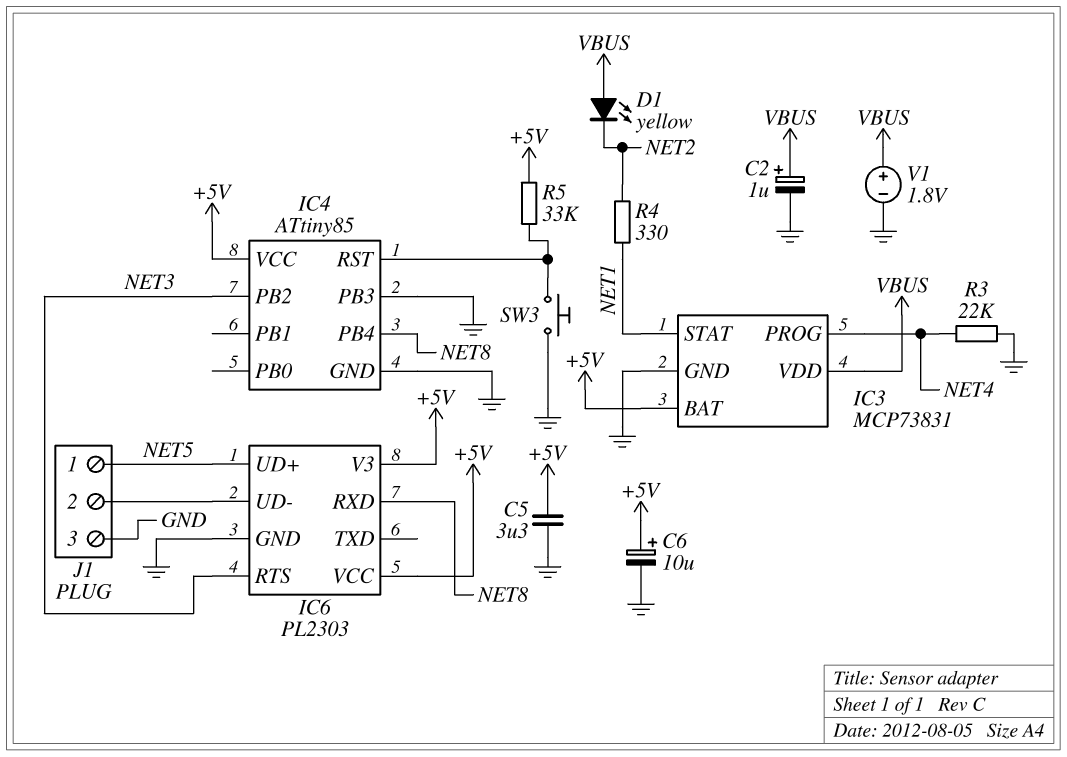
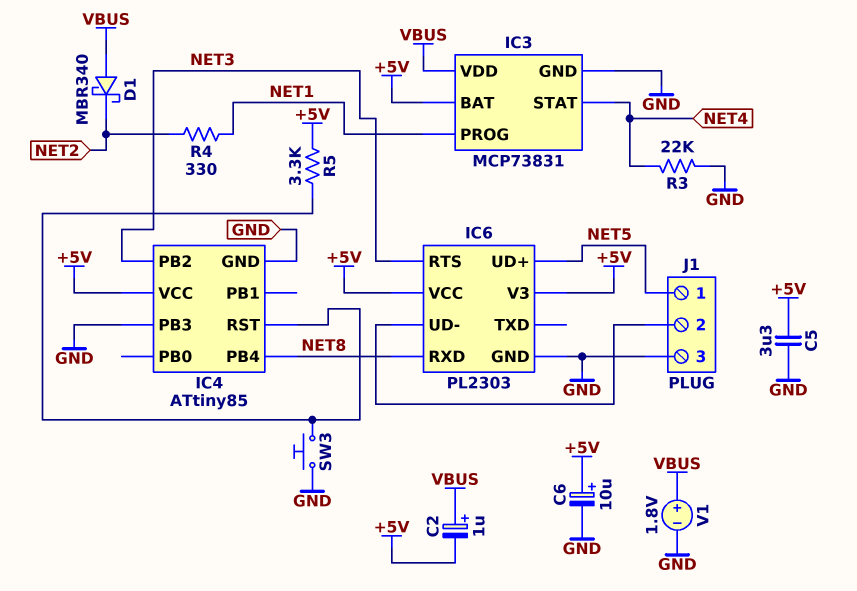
C2: 1uF (plus VBUS, minus GND) -> 1uF (plus VBUS, minus +5V)
D1: LED yellow (A VBUS, K NET2) -> schottky MBR340 (A VBUS, K NET2)
IC3 pin PROG: NET4 -> NET1
IC3 pin STAT: NET1 -> NET4
R5: 33k (+5V, IC4/RST) -> 3.3k (+5V, IC4/RST)

